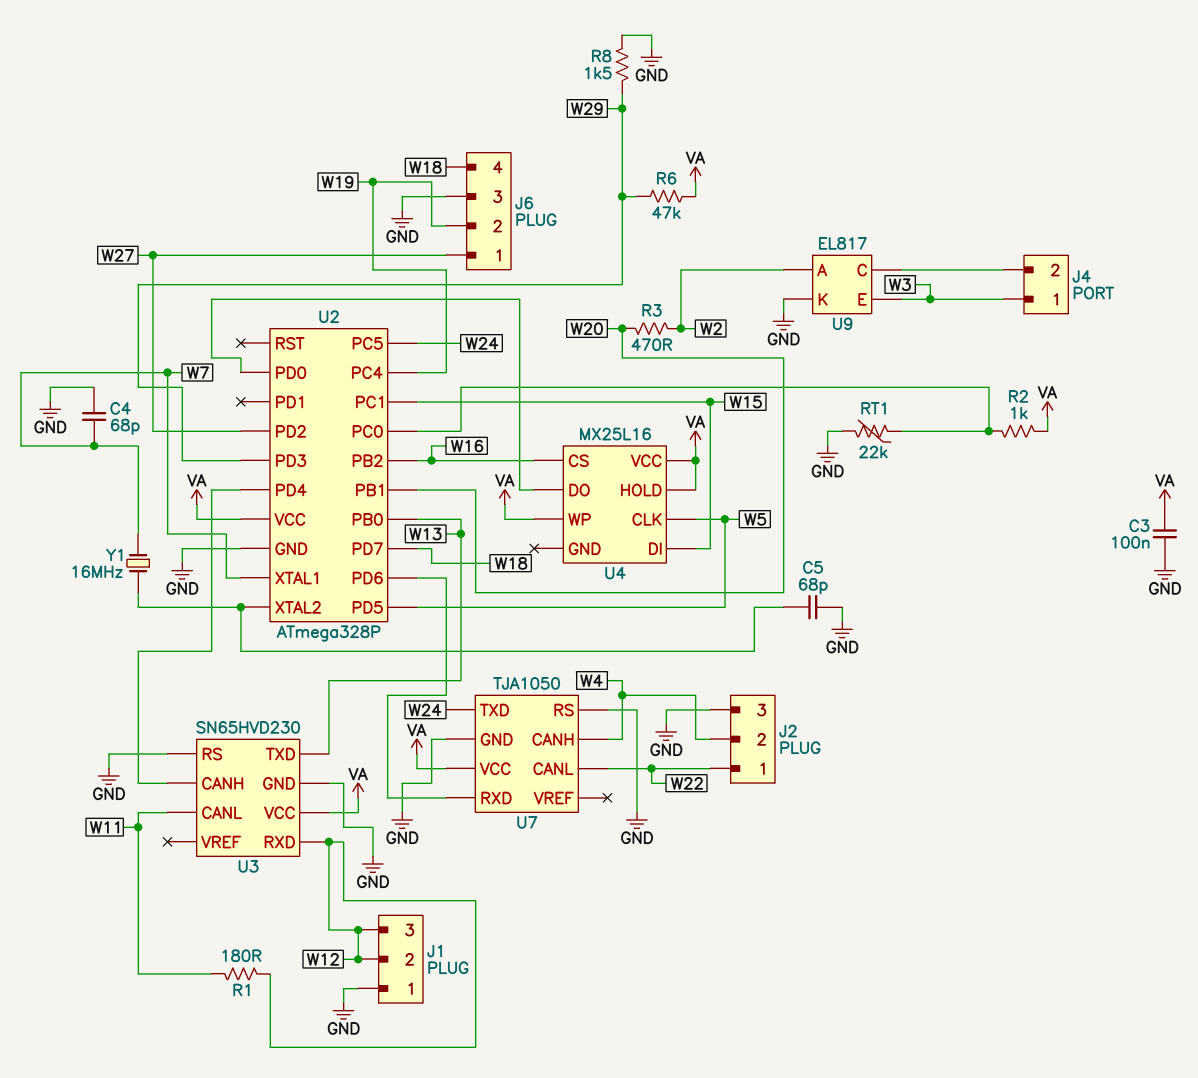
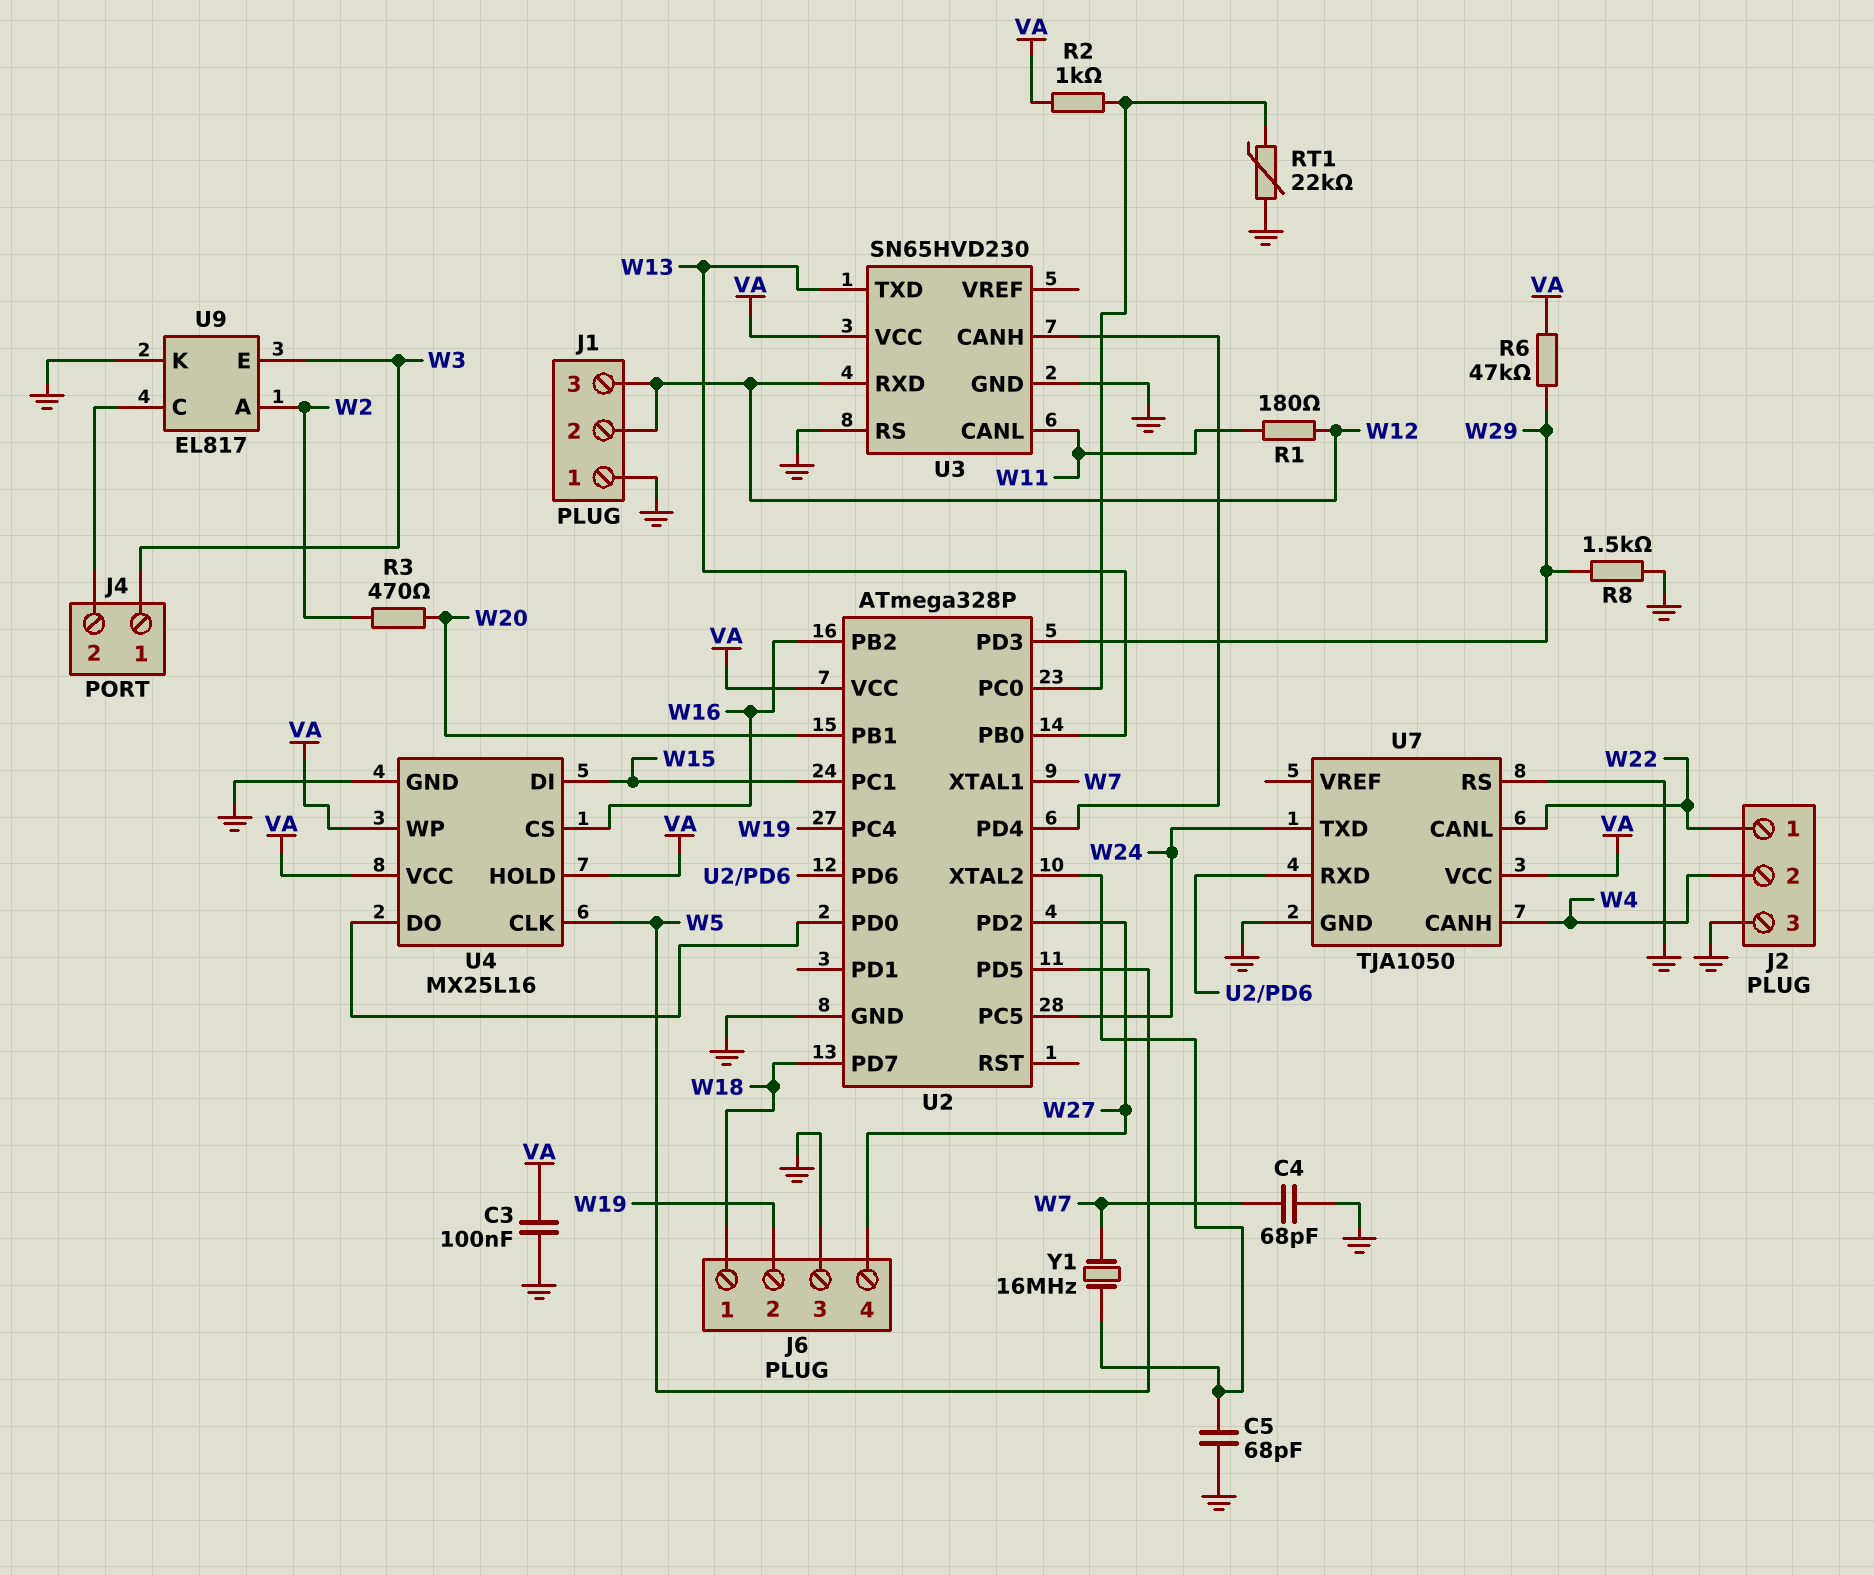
J6 pin 1: W27 -> W18
J6 pin 4: W18 -> W27
U4 pin GND: none -> GND

